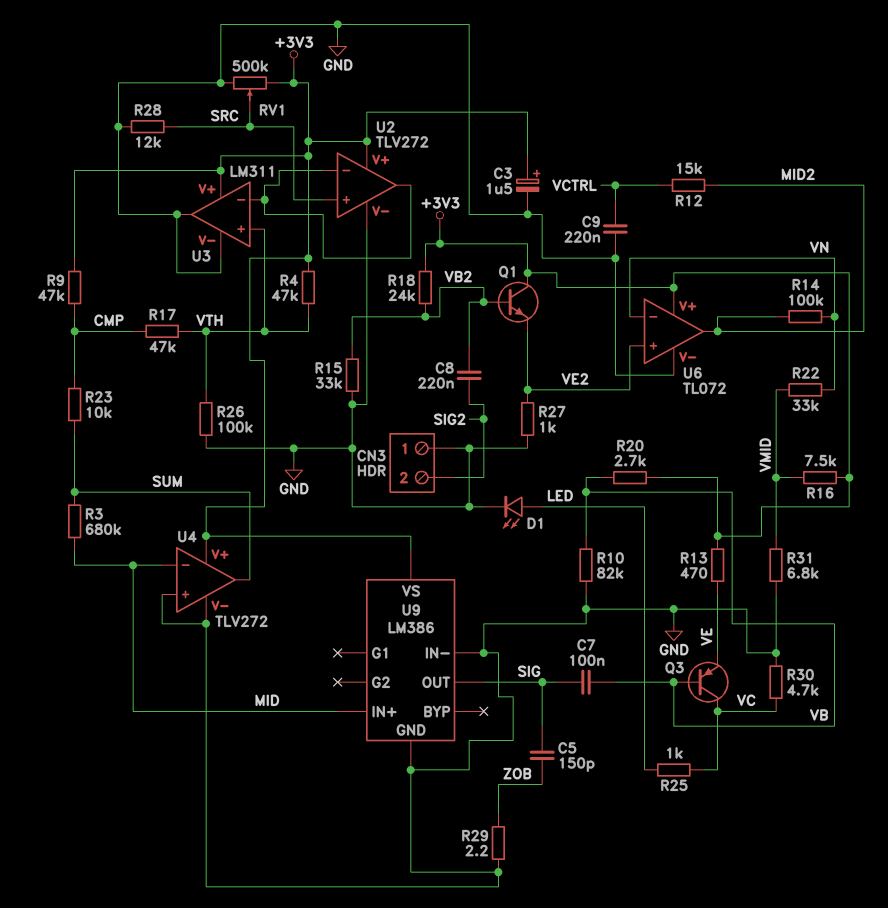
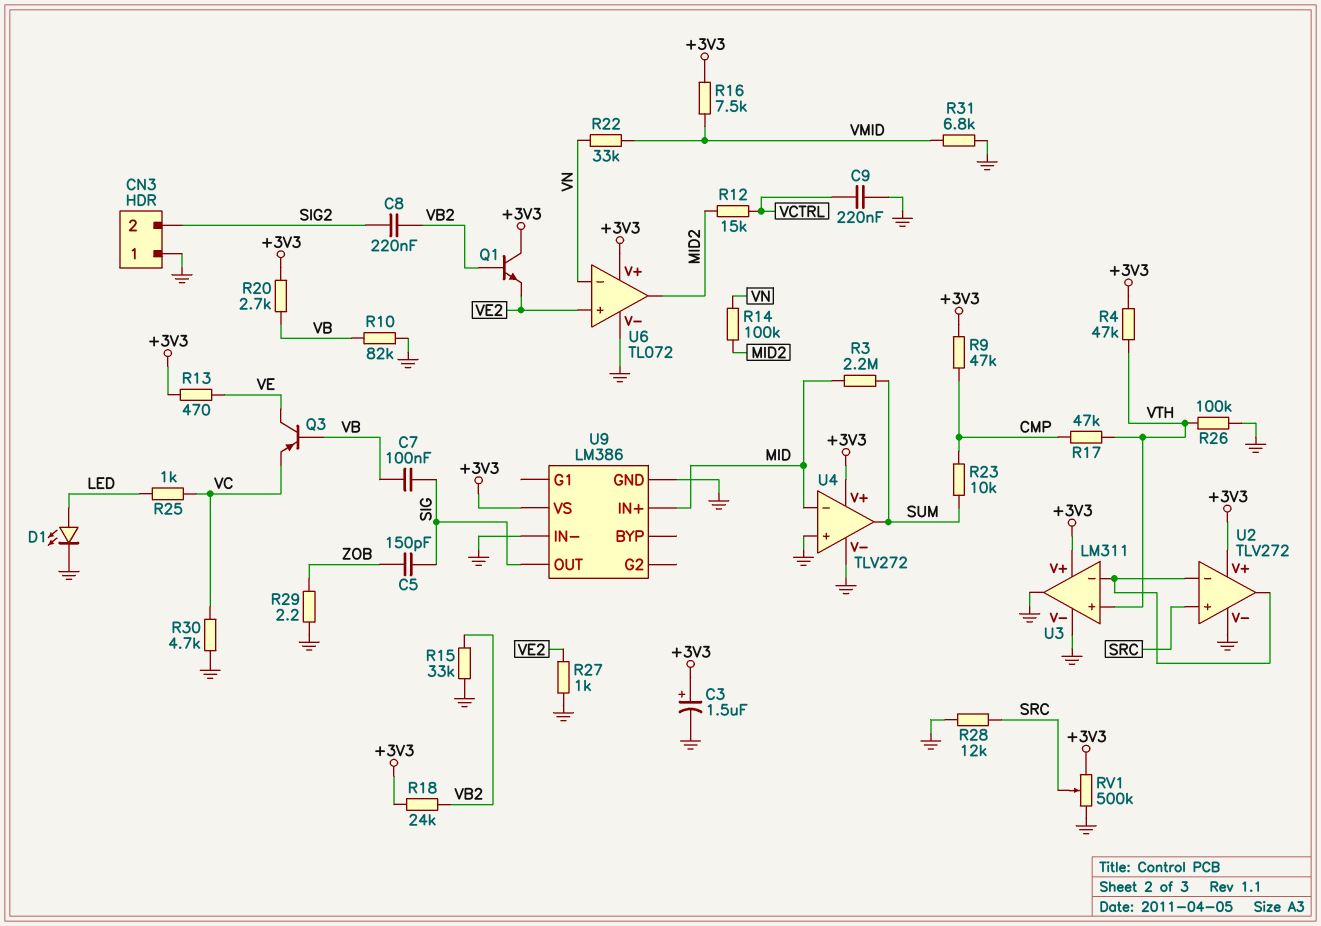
Q3: PNP (B VB, C VC, E VE) -> PNP (B VB, C VE, E VC)
R3: 680k (MID, SUM) -> 2.2M (MID, SUM)

